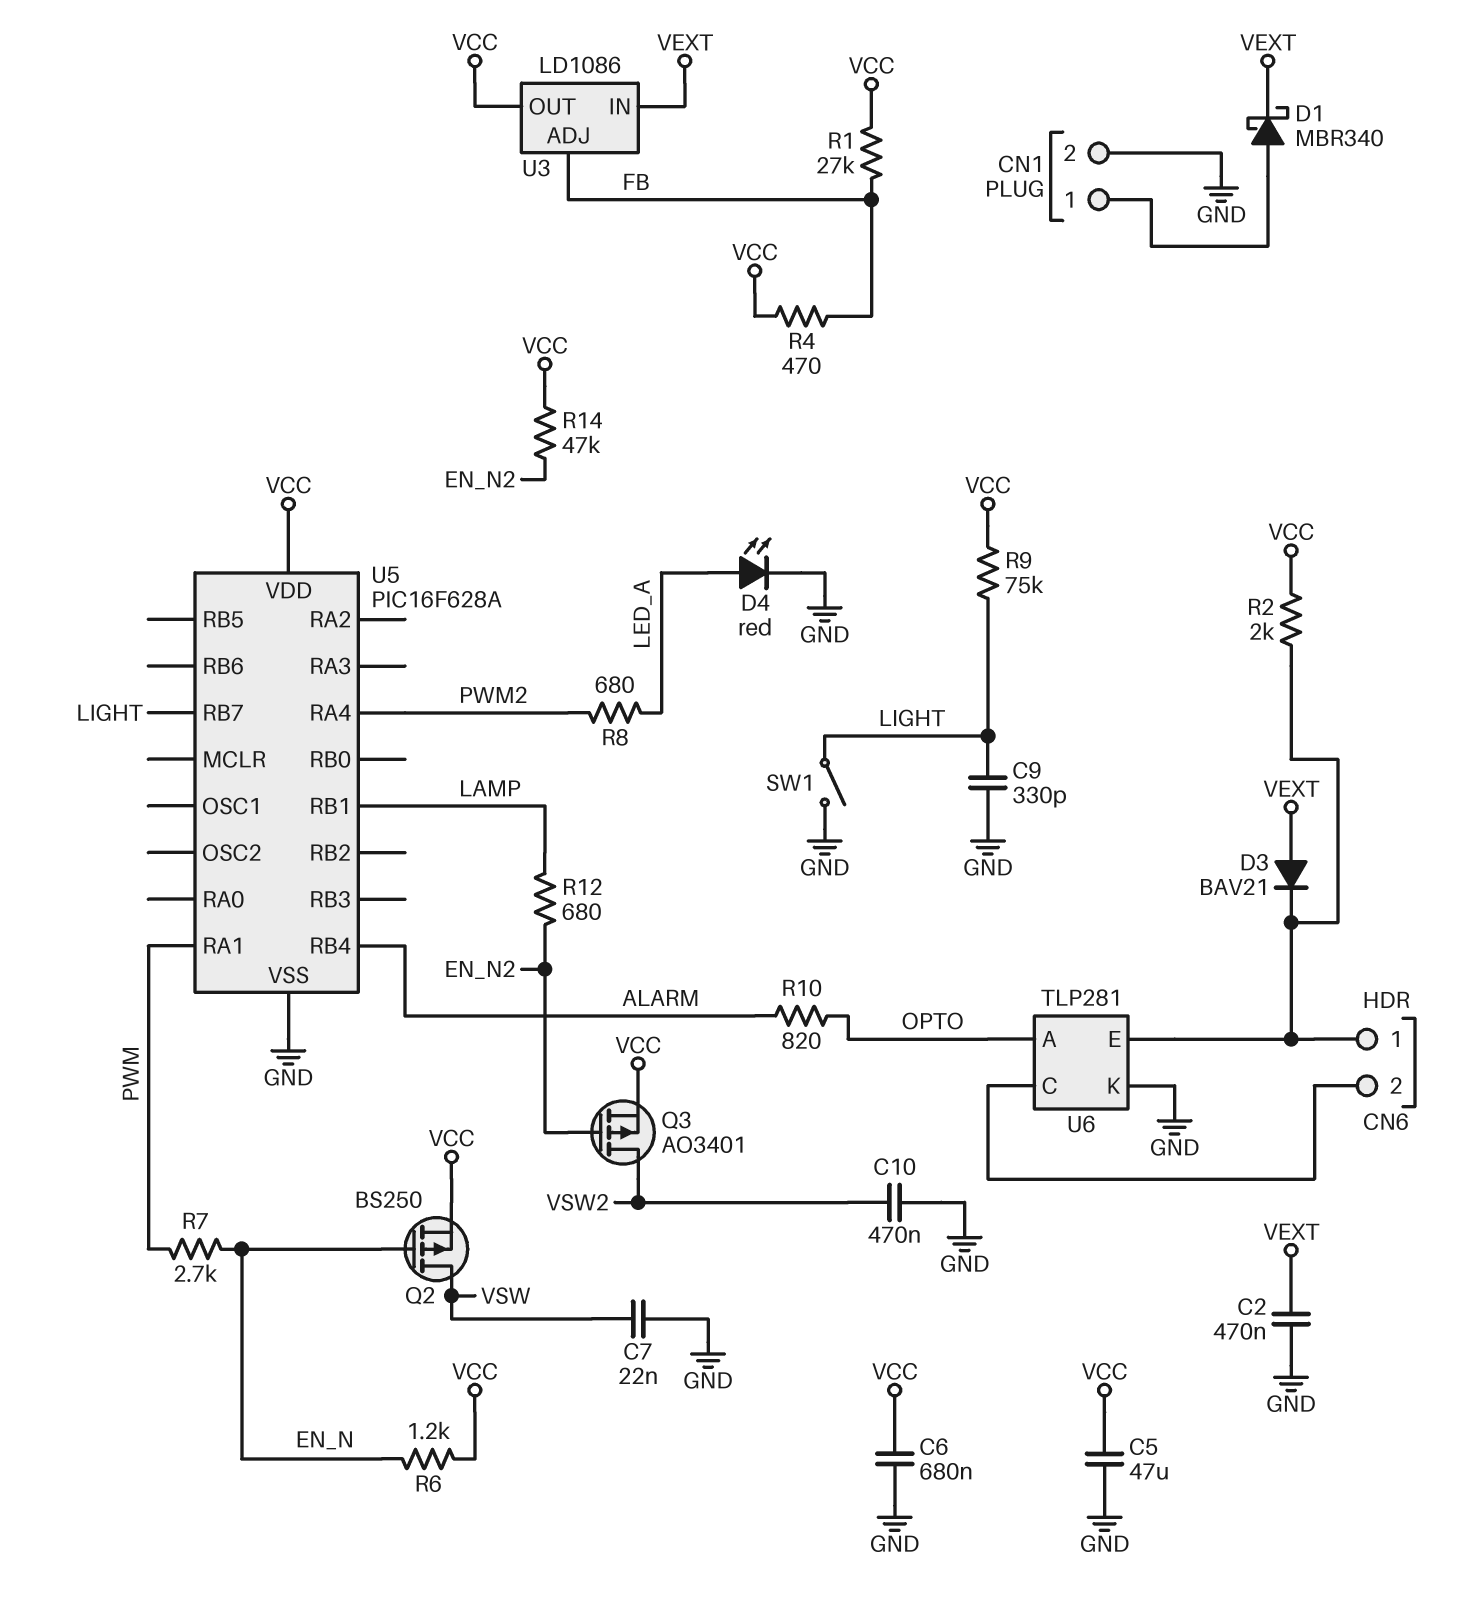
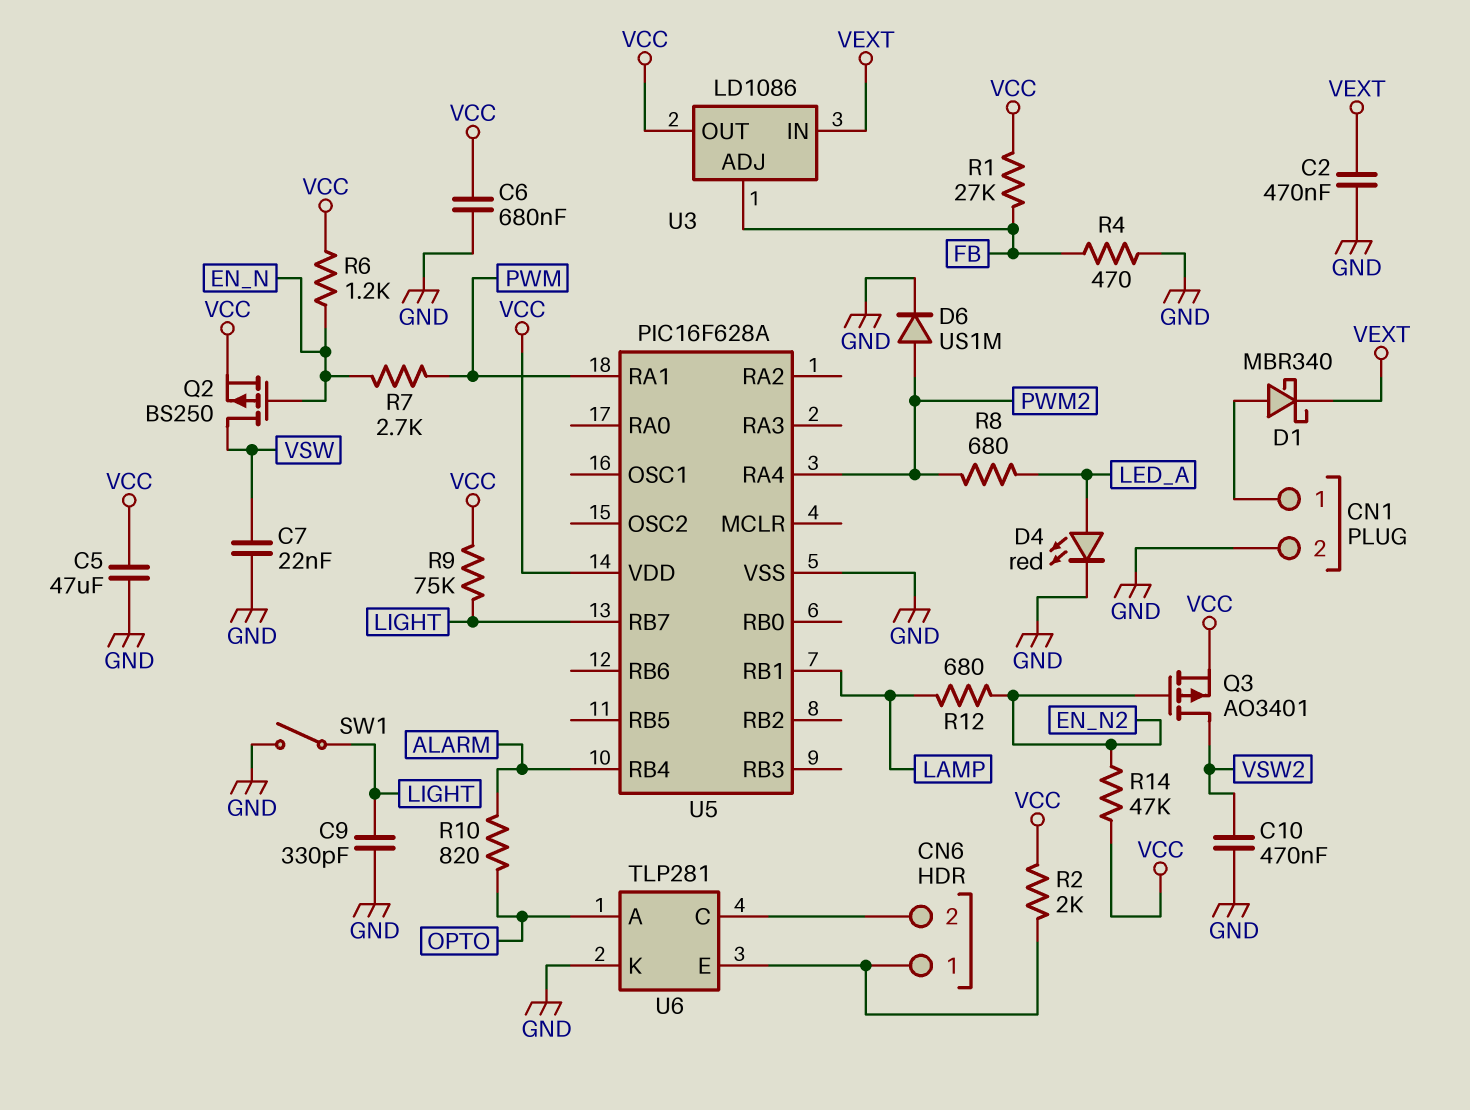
D3: diode BAV21 (A VEXT, K CN6/1) -> none
D6: none -> diode US1M (A PWM2, K GND)
R4: 470 (FB, VCC) -> 470 (FB, GND)

